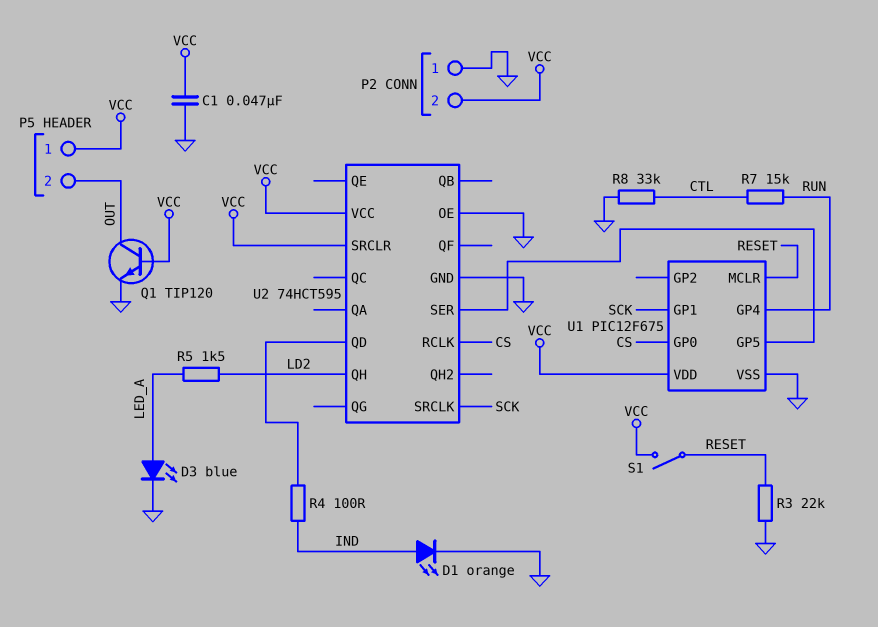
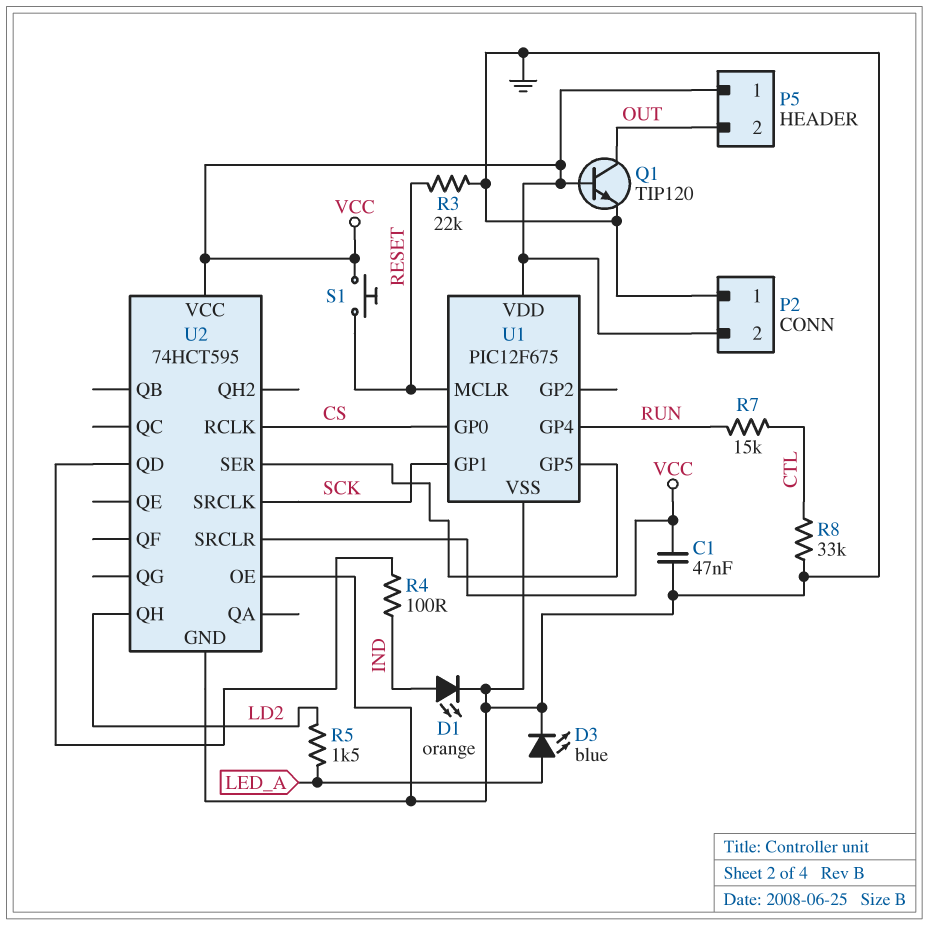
S1: switch (RESET, VCC) -> button (RESET, VCC)

